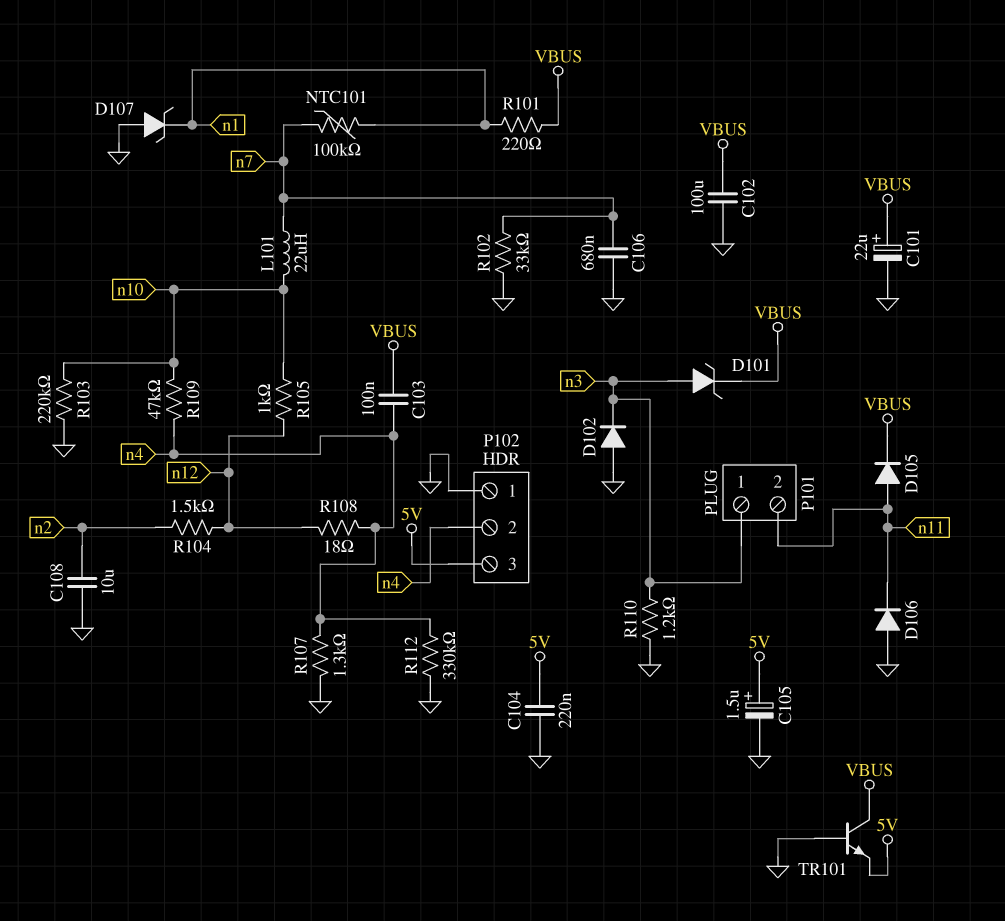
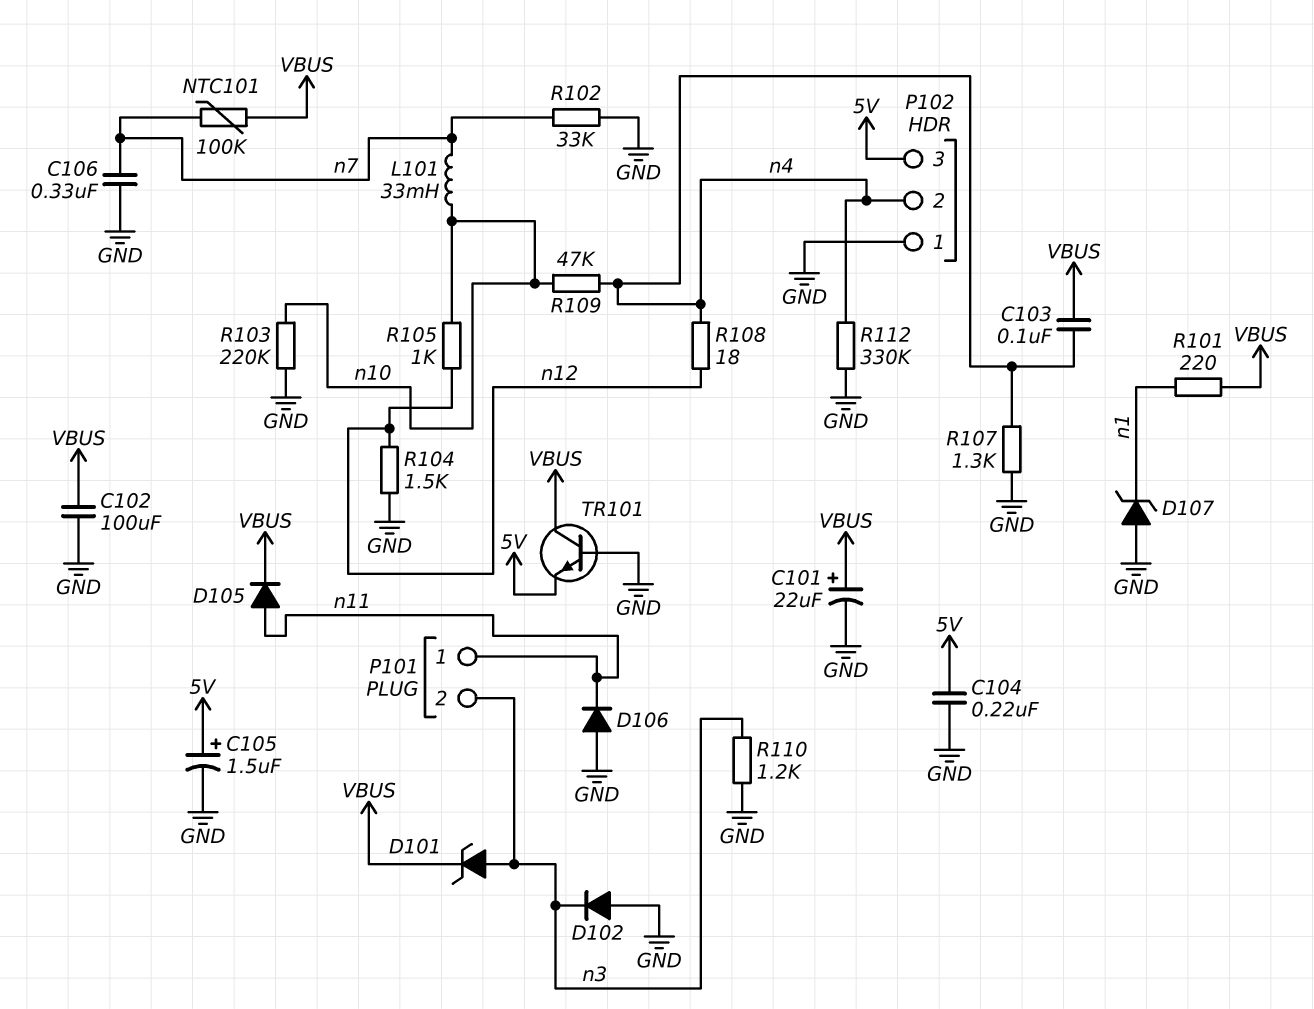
C106: 680nF (GND, n7) -> 330nF (GND, n7)
C108: 10uF (GND, n2) -> none
L101: 22uH (n7, n10) -> 33mH (n7, n10)
NTC101: 100k (n1, n7) -> 100k (VBUS, n7)
P101 pin 1: n3 -> n11
P101 pin 2: n11 -> n3
R104: 1.5k (n2, n12) -> 1.5k (GND, n12)

